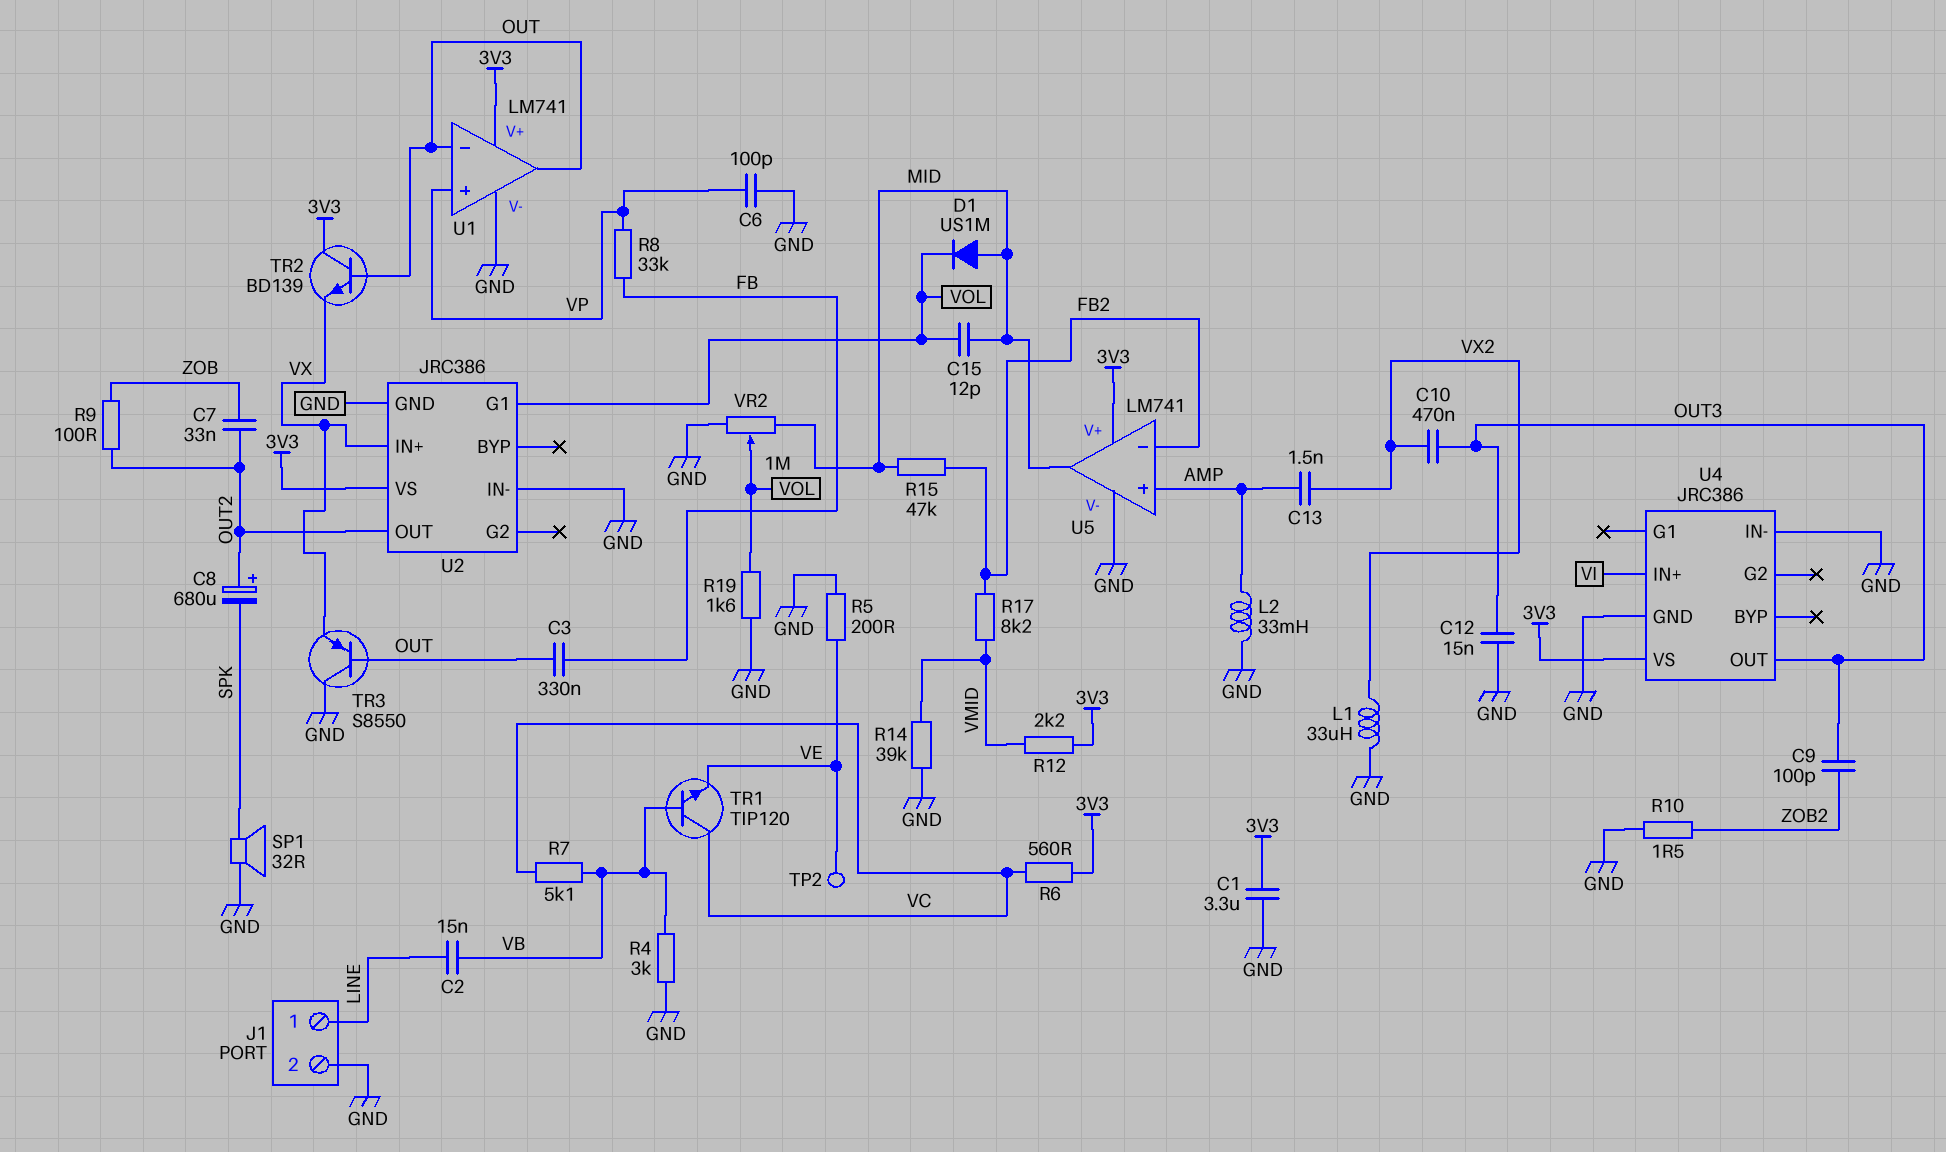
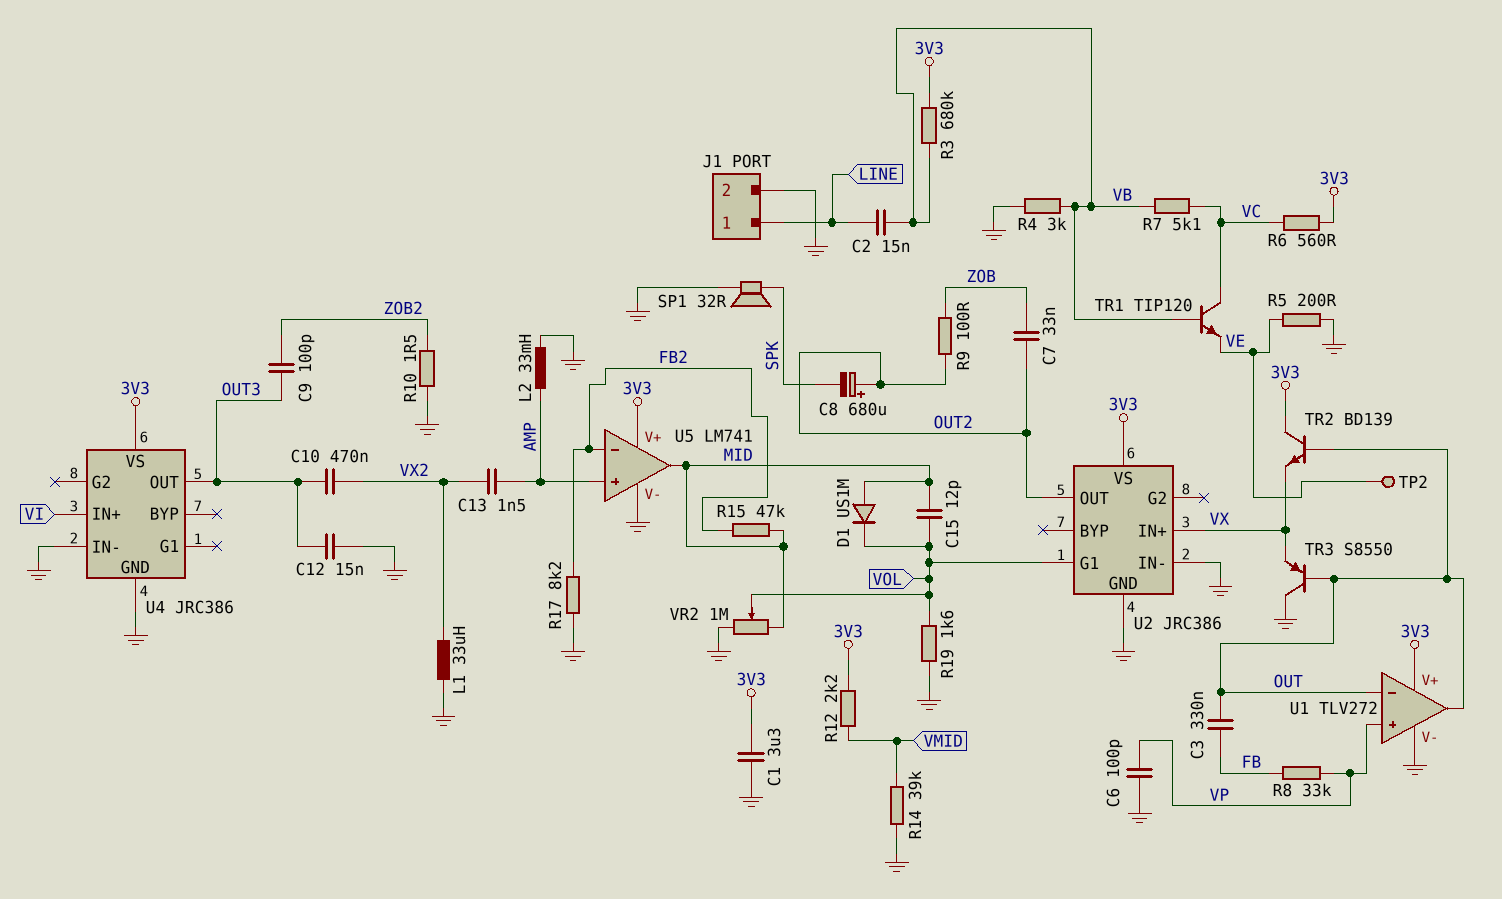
R3: none -> 680k (3V3, VB)
R17: 8.2k (FB2, VMID) -> 8.2k (FB2, GND)
U1: LM741 -> TLV272

